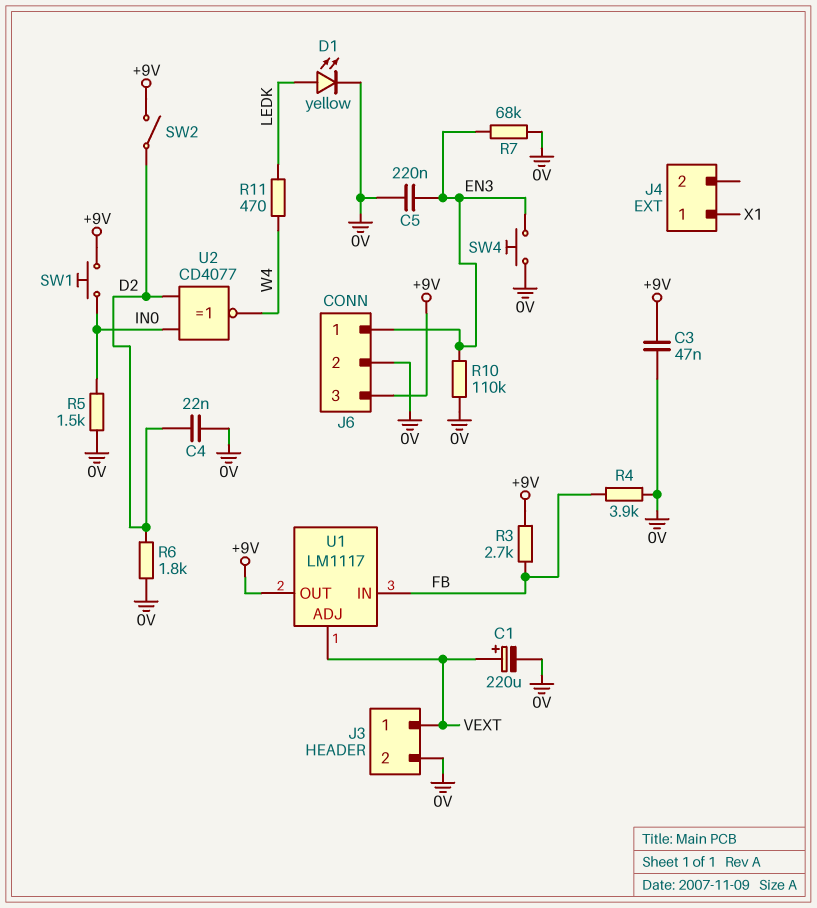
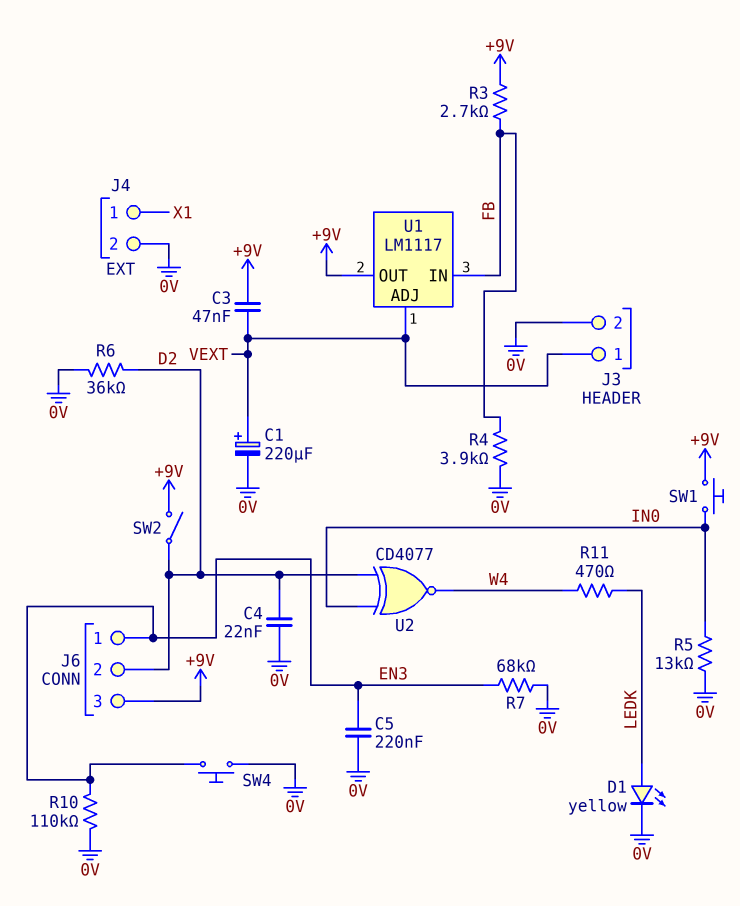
C3: 47nF (+9V, 0V) -> 47nF (+9V, VEXT)
J4 pin 2: none -> 0V
J6 pin 2: 0V -> D2
R5: 1.5k (0V, IN0) -> 13k (0V, IN0)
R6: 1.8k (0V, D2) -> 36k (0V, D2)

